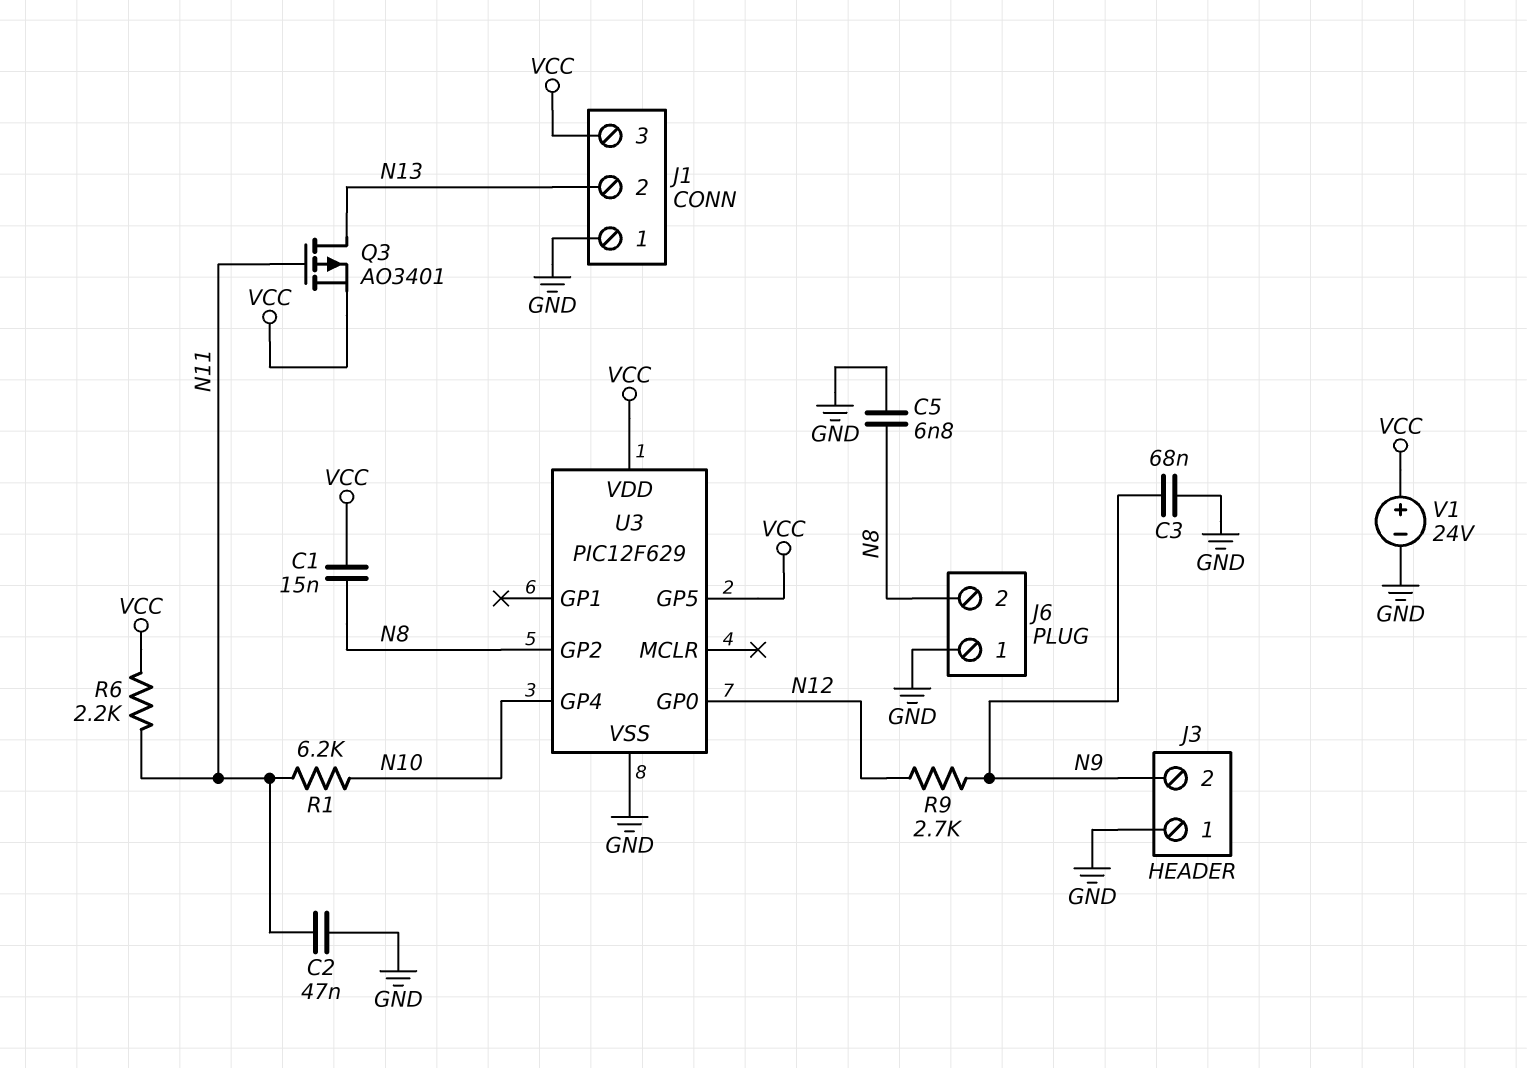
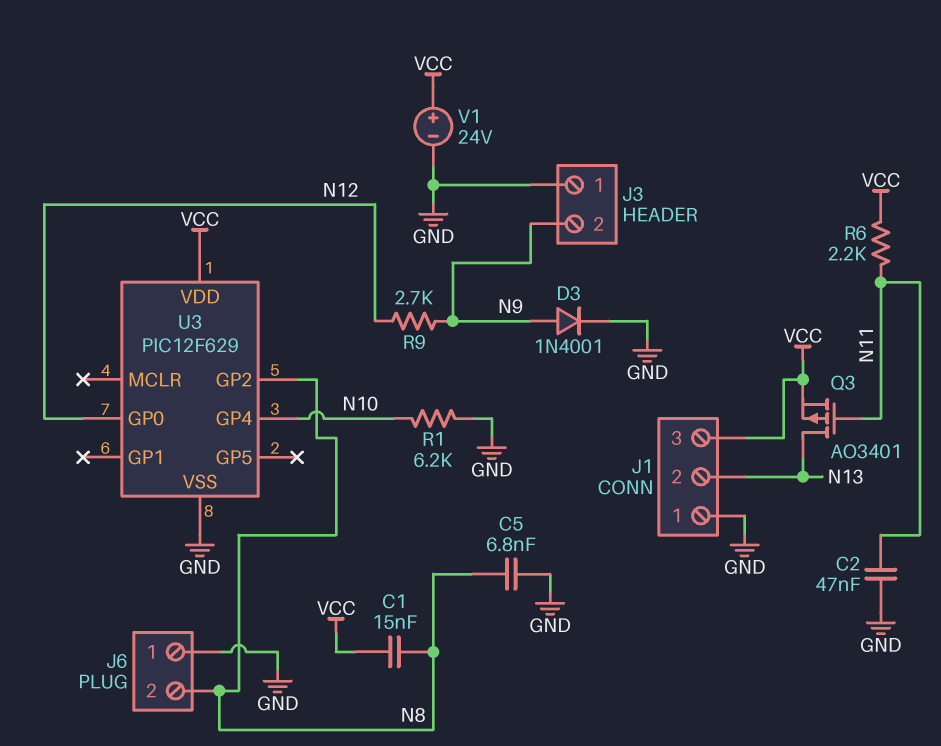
C3: 68nF (GND, N9) -> none
D3: none -> diode 1N4001 (A N9, K GND)
R1: 6.2k (N10, N11) -> 6.2k (GND, N10)
U3 pin GP5: VCC -> none

